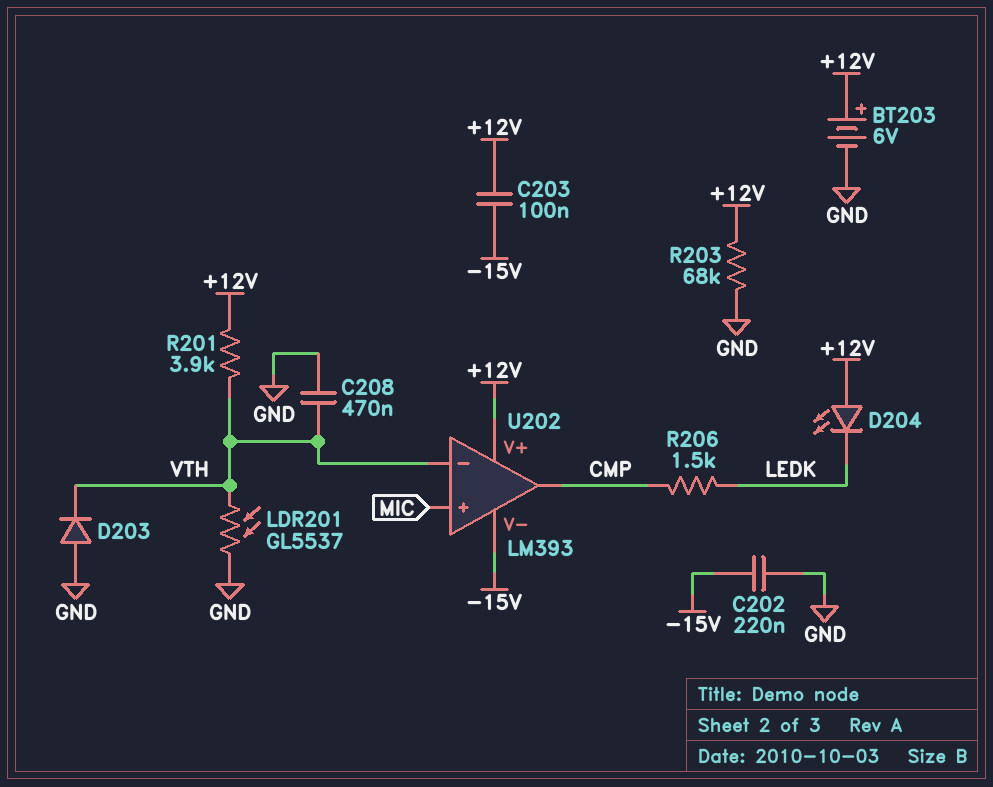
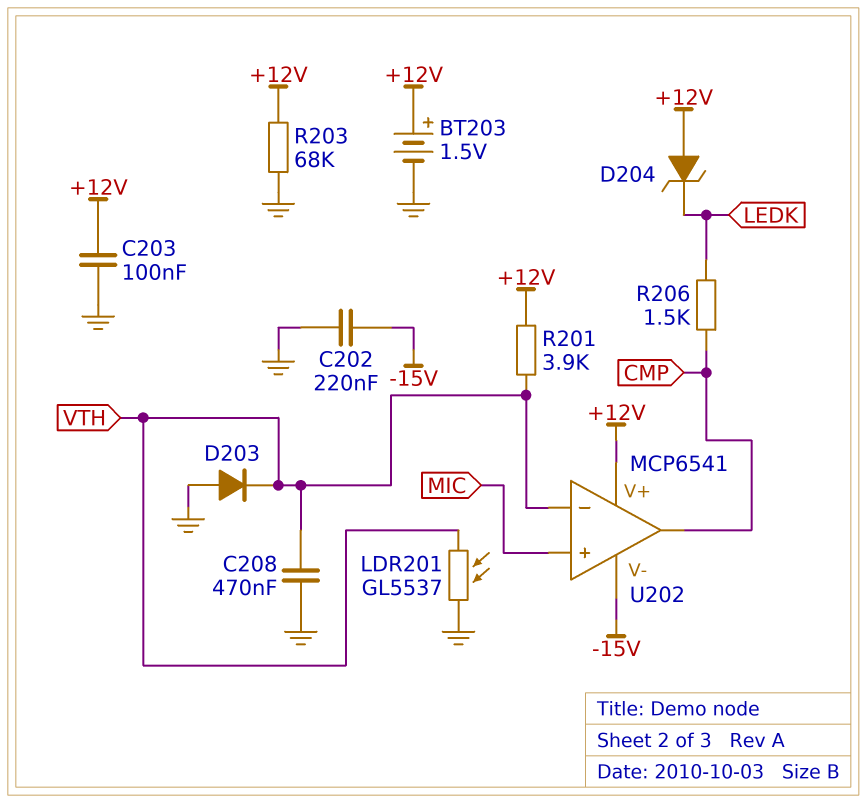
BT203: 6V (plus +12V, minus GND) -> 1.5V (plus +12V, minus GND)
C203: 100nF (+12V, -15V) -> 100nF (+12V, GND)
D204: LED (A +12V, K LEDK) -> zener (A +12V, K LEDK)
U202: LM393 -> MCP6541

